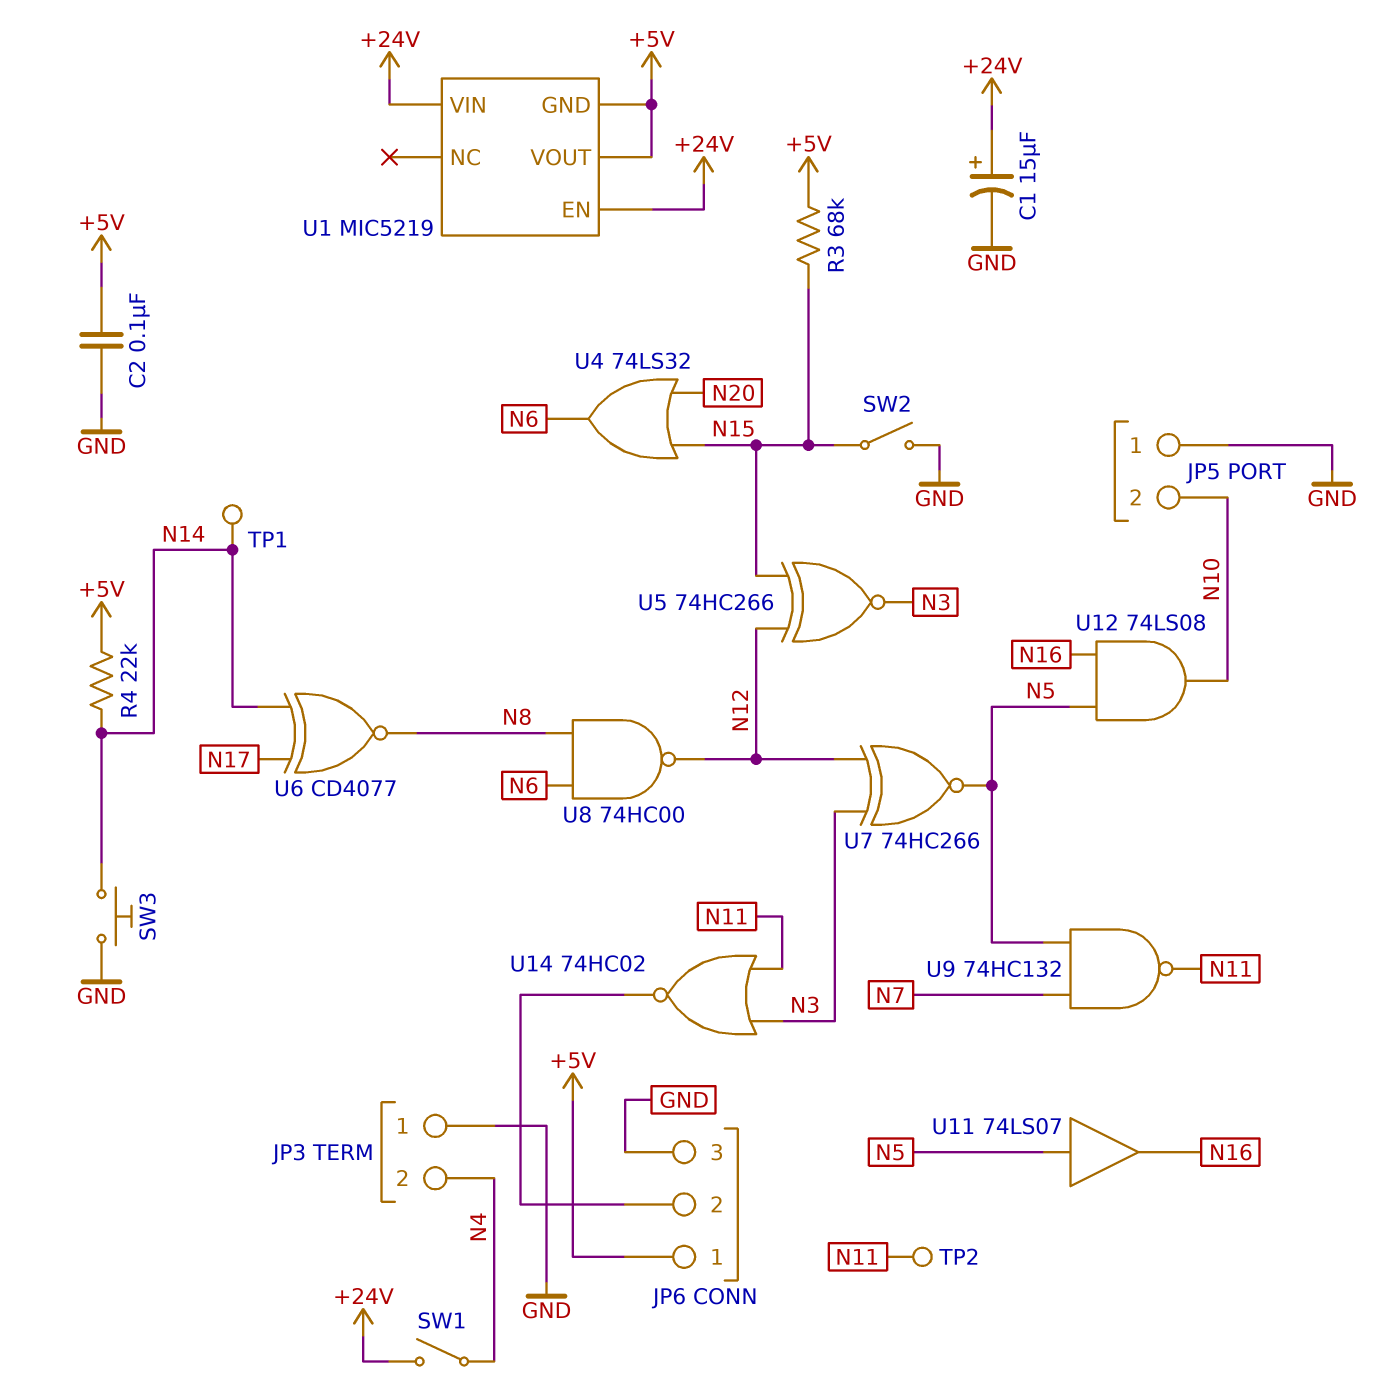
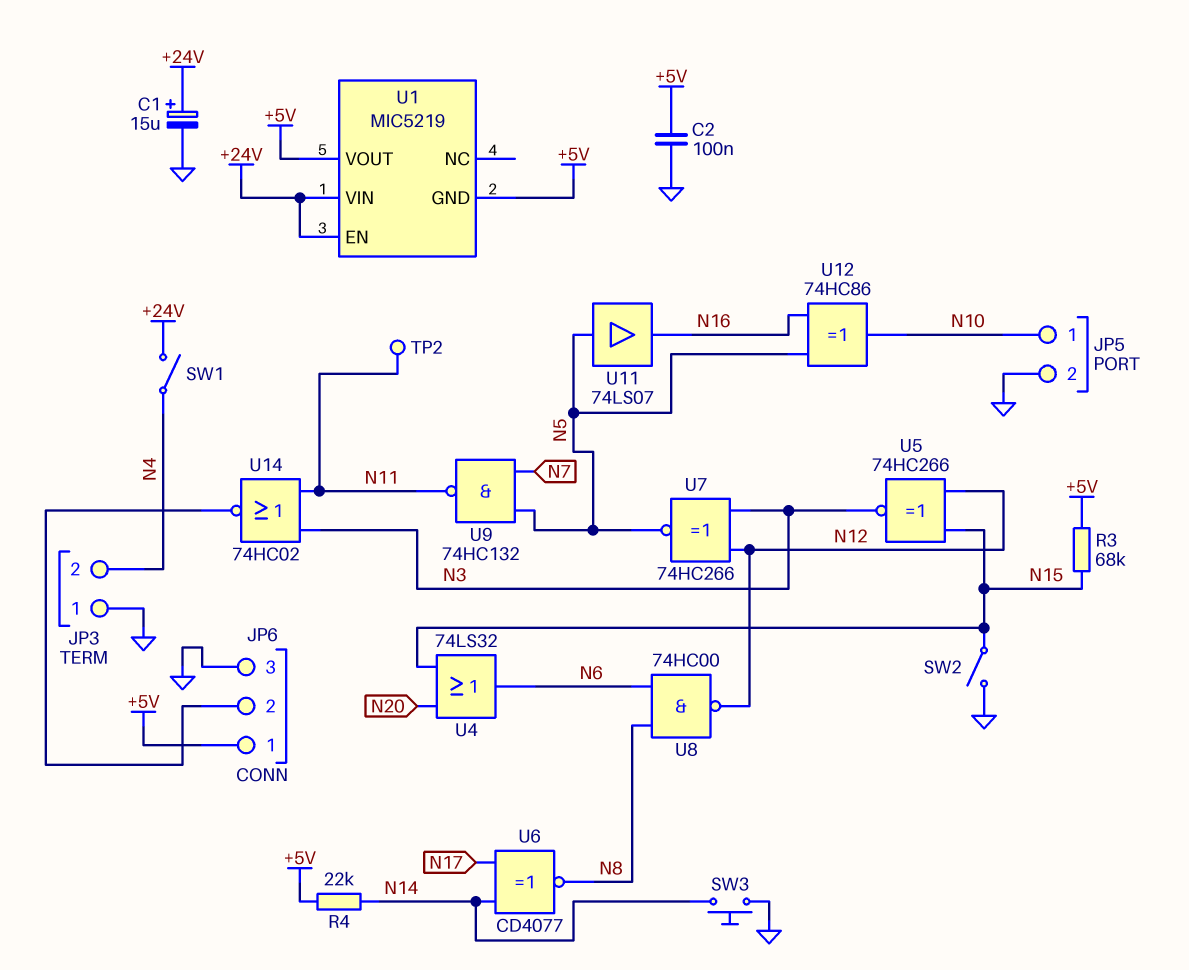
JP5 pin 1: GND -> N10
JP5 pin 2: N10 -> GND
TP1: test point (N14) -> none
U12: AND 74LS08 (in N5, in N16, out N10) -> XOR 74HC86 (in N5, in N16, out N10)

